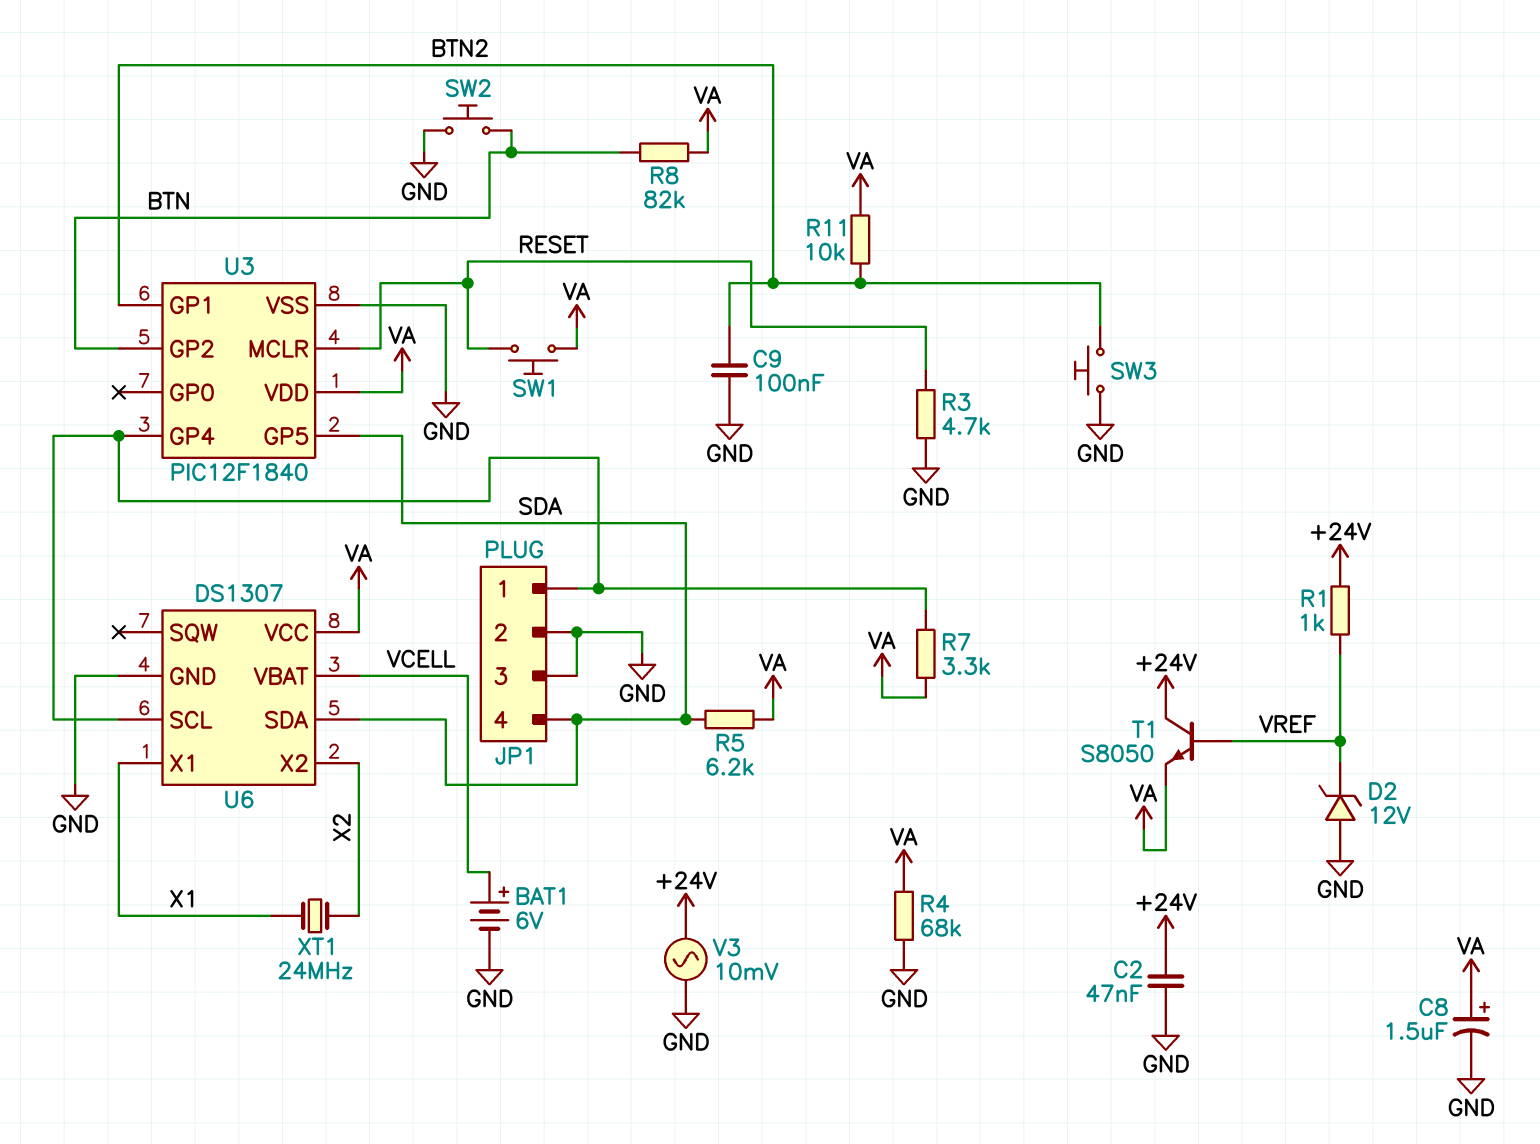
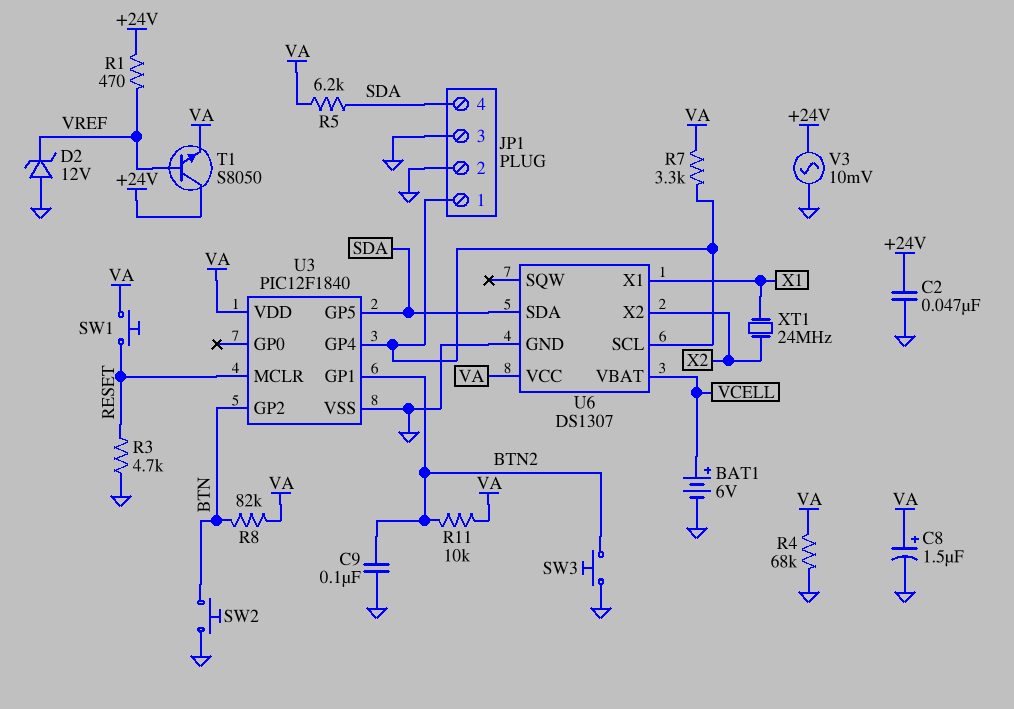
R1: 1k (+24V, VREF) -> 470 (+24V, VREF)

